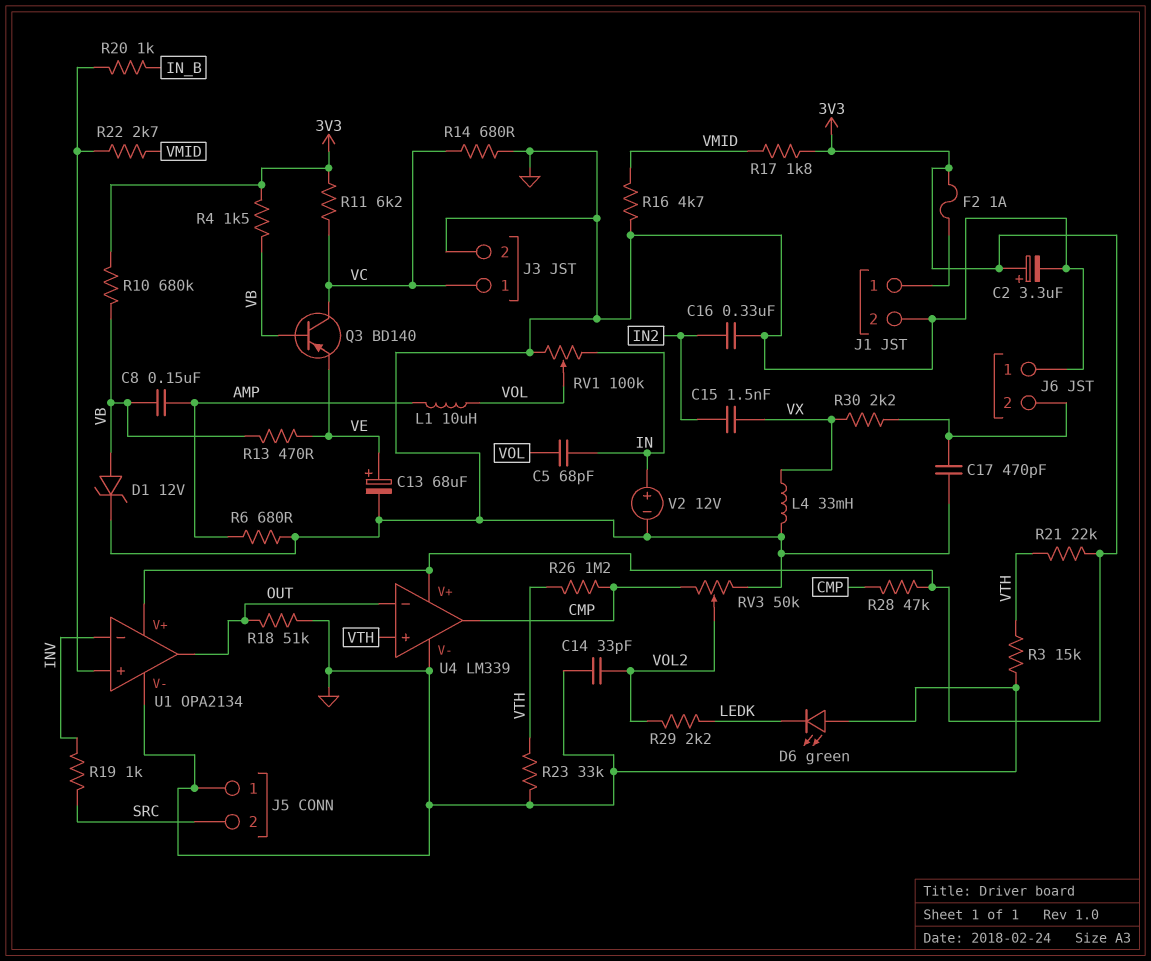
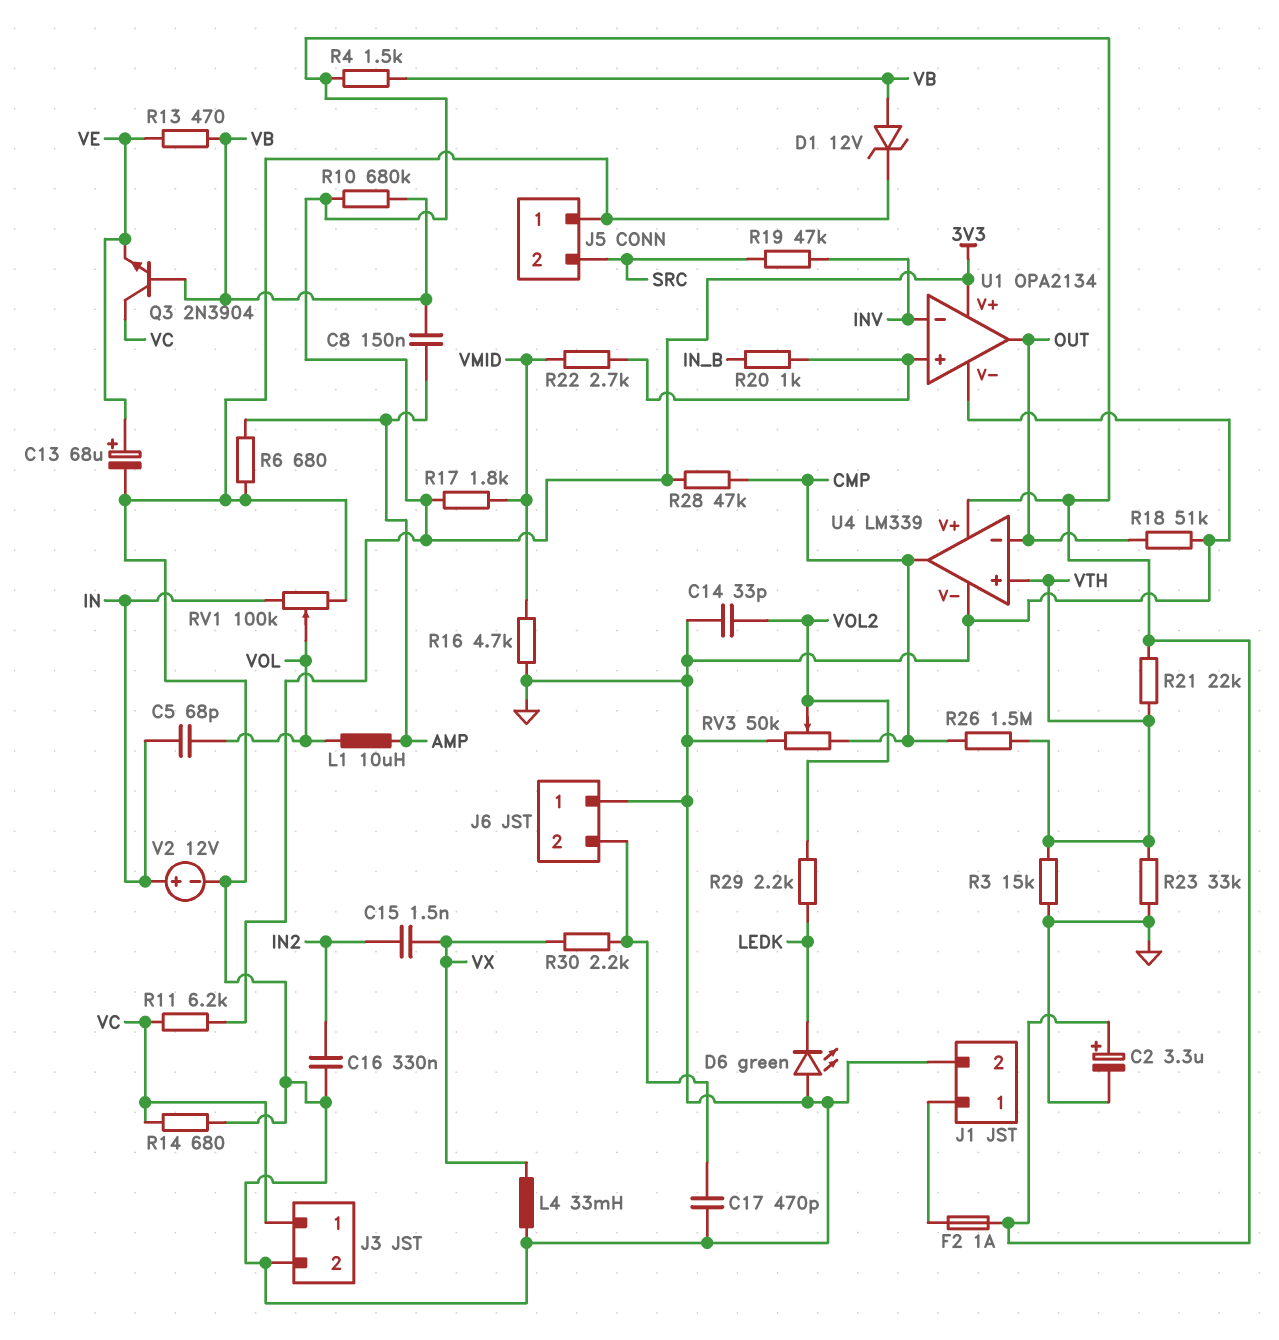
Q3: PNP BD140 (B VB, C VC, E VE) -> NPN 2N3904 (B VB, C VC, E VE)
R19: 1k (INV, SRC) -> 47k (INV, SRC)
R26: 1.2M (CMP, VTH) -> 1.5M (CMP, VTH)

